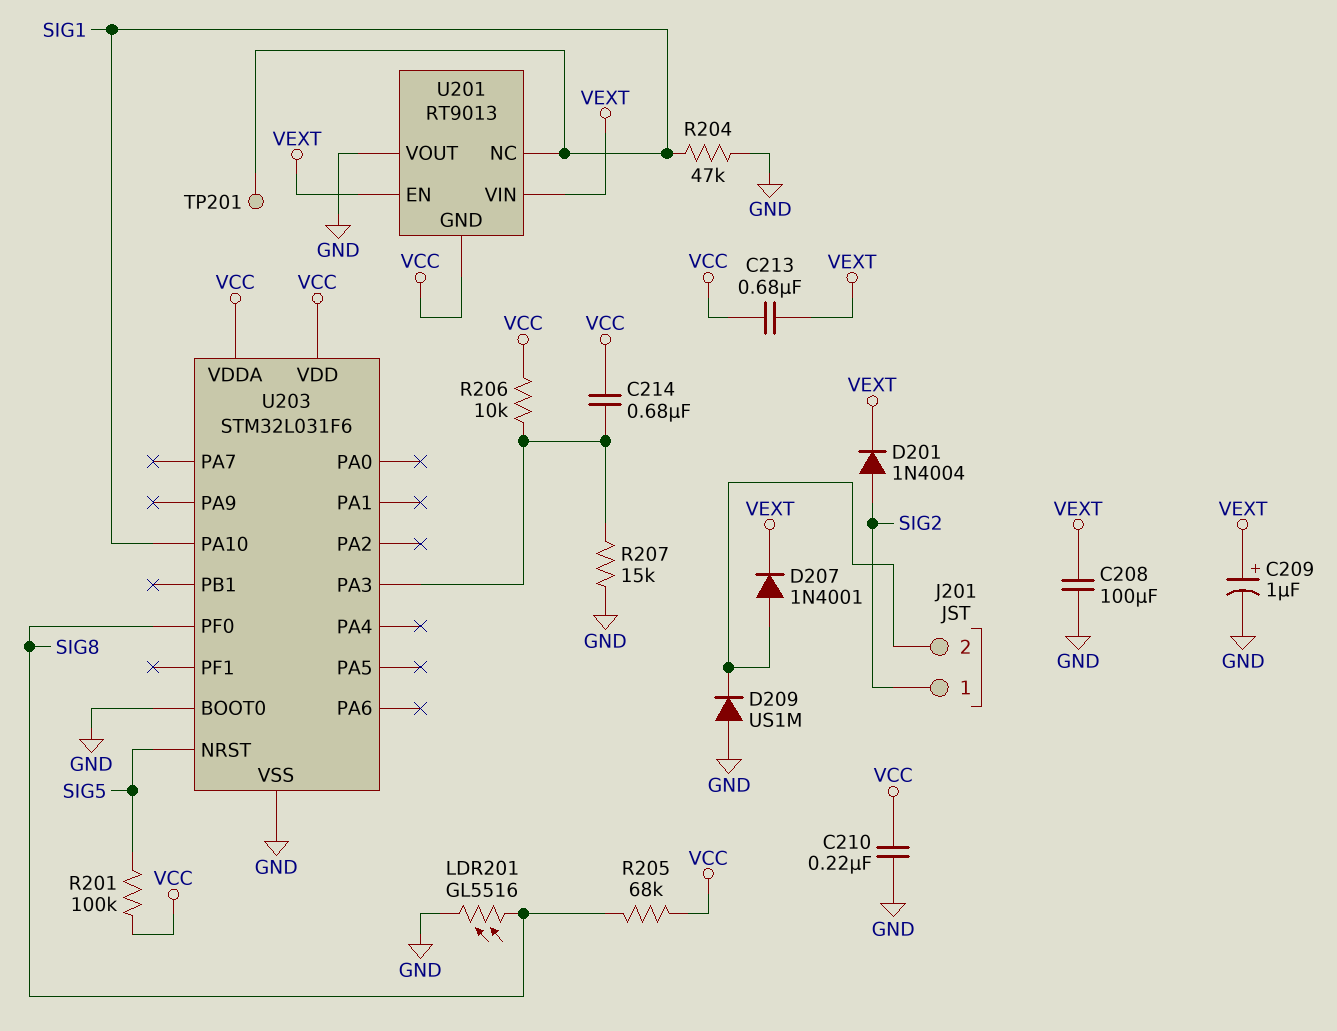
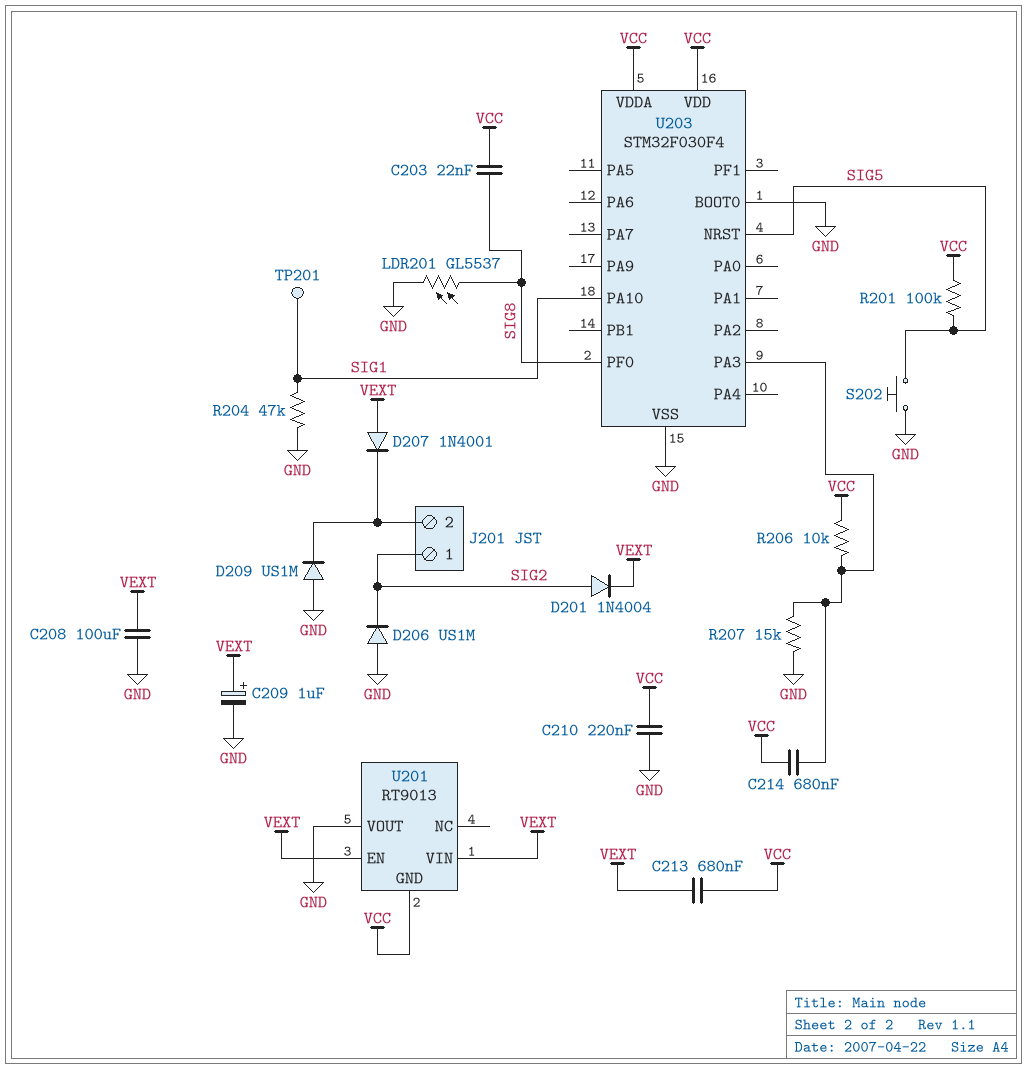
C203: none -> 22nF (SIG8, VCC)
D206: none -> diode US1M (A GND, K SIG2)
D207: diode 1N4001 (A J201/2, K VEXT) -> diode 1N4001 (A VEXT, K J201/2)
LDR201: GL5516 (GND, SIG8) -> GL5537 (GND, SIG8)
R205: 68k (SIG8, VCC) -> none
S202: none -> button (GND, SIG5)
U201 pin NC: SIG1 -> none
U203: STM32L031F6 -> STM32F030F4

